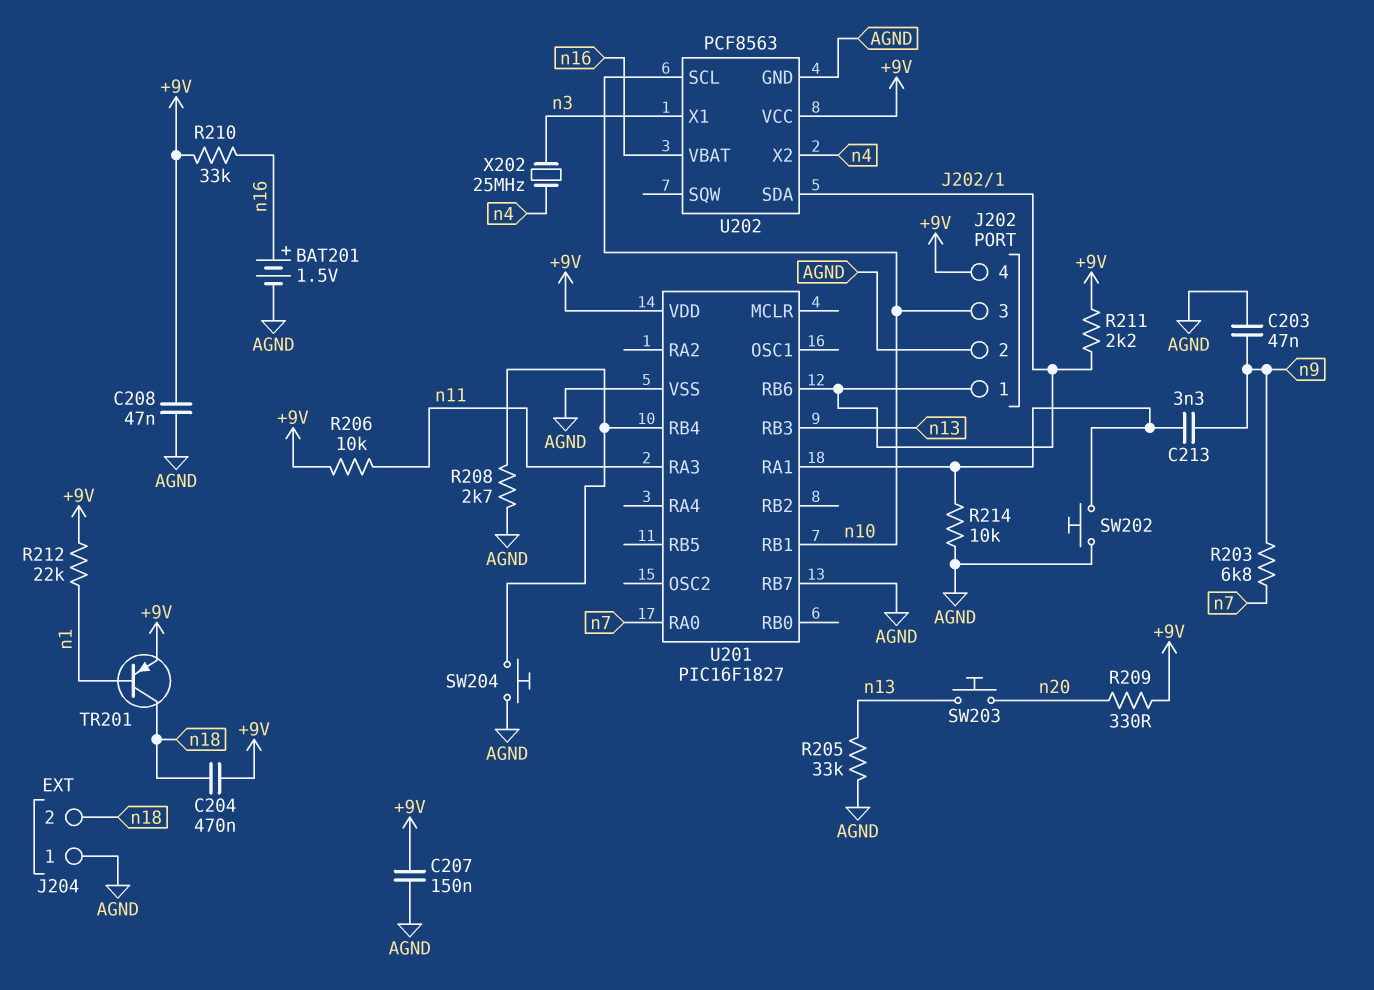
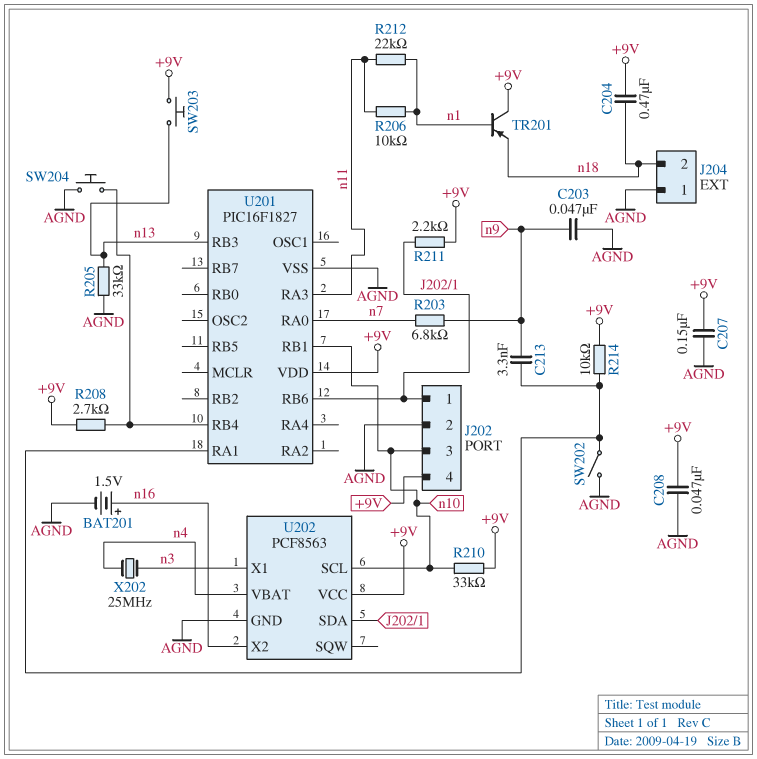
R206: 10k (+9V, n11) -> 10k (n1, n11)
R208: 2.7k (AGND, U201/RB4) -> 2.7k (+9V, U201/RB4)
R209: 330 (+9V, n20) -> none
R210: 33k (+9V, n16) -> 33k (+9V, n10)
R212: 22k (+9V, n1) -> 22k (n1, n11)
R214: 10k (AGND, U201/RA1) -> 10k (+9V, U201/RA1)
SW202: button (AGND, U201/RA1) -> switch (AGND, U201/RA1)
SW203: button (n13, n20) -> button (+9V, n13)
TR201: PNP (B n1, C n18, E +9V) -> PNP (B n1, C +9V, E n18)
U201 pin RB7: AGND -> none
U202 pin VBAT: n16 -> n4
U202 pin X2: n4 -> n16

